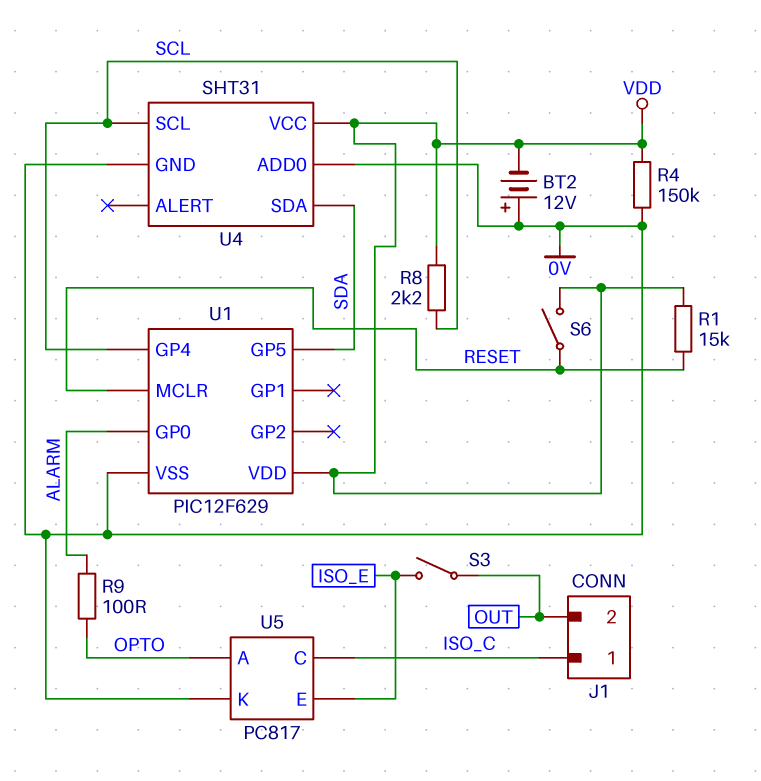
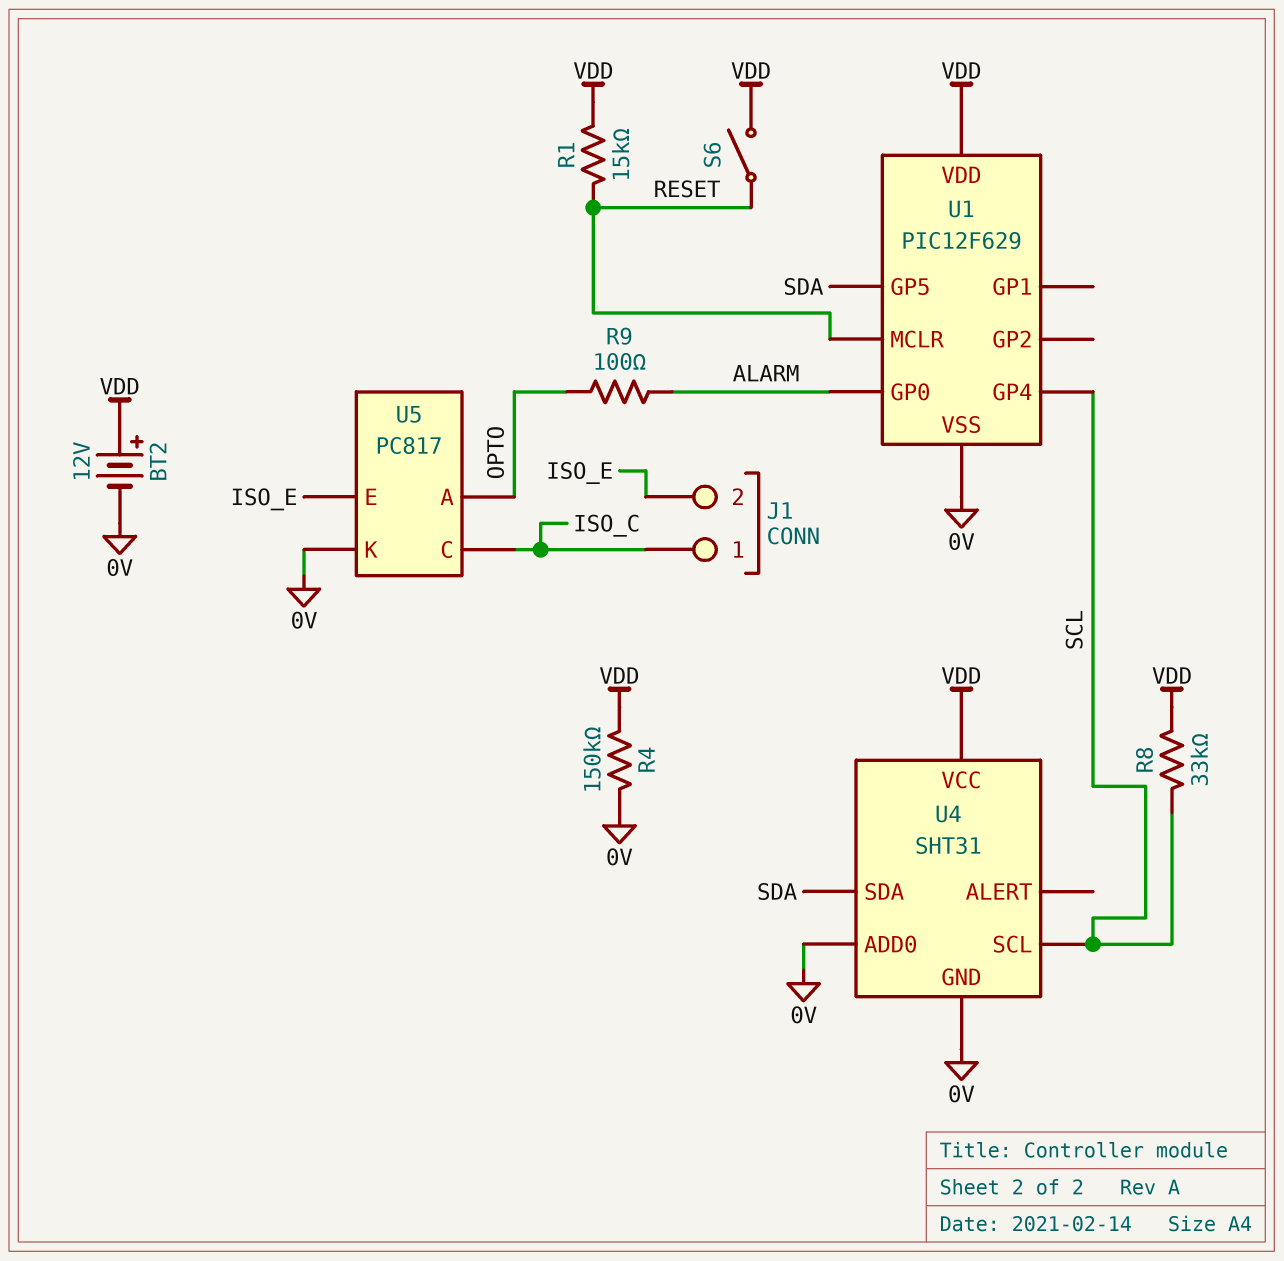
BT2: 12V (plus 0V, minus VDD) -> 12V (plus VDD, minus 0V)
J1 pin 2: OUT -> ISO_E
R8: 2.2k (SCL, VDD) -> 33k (SCL, VDD)
S3: switch (ISO_E, OUT) -> none

